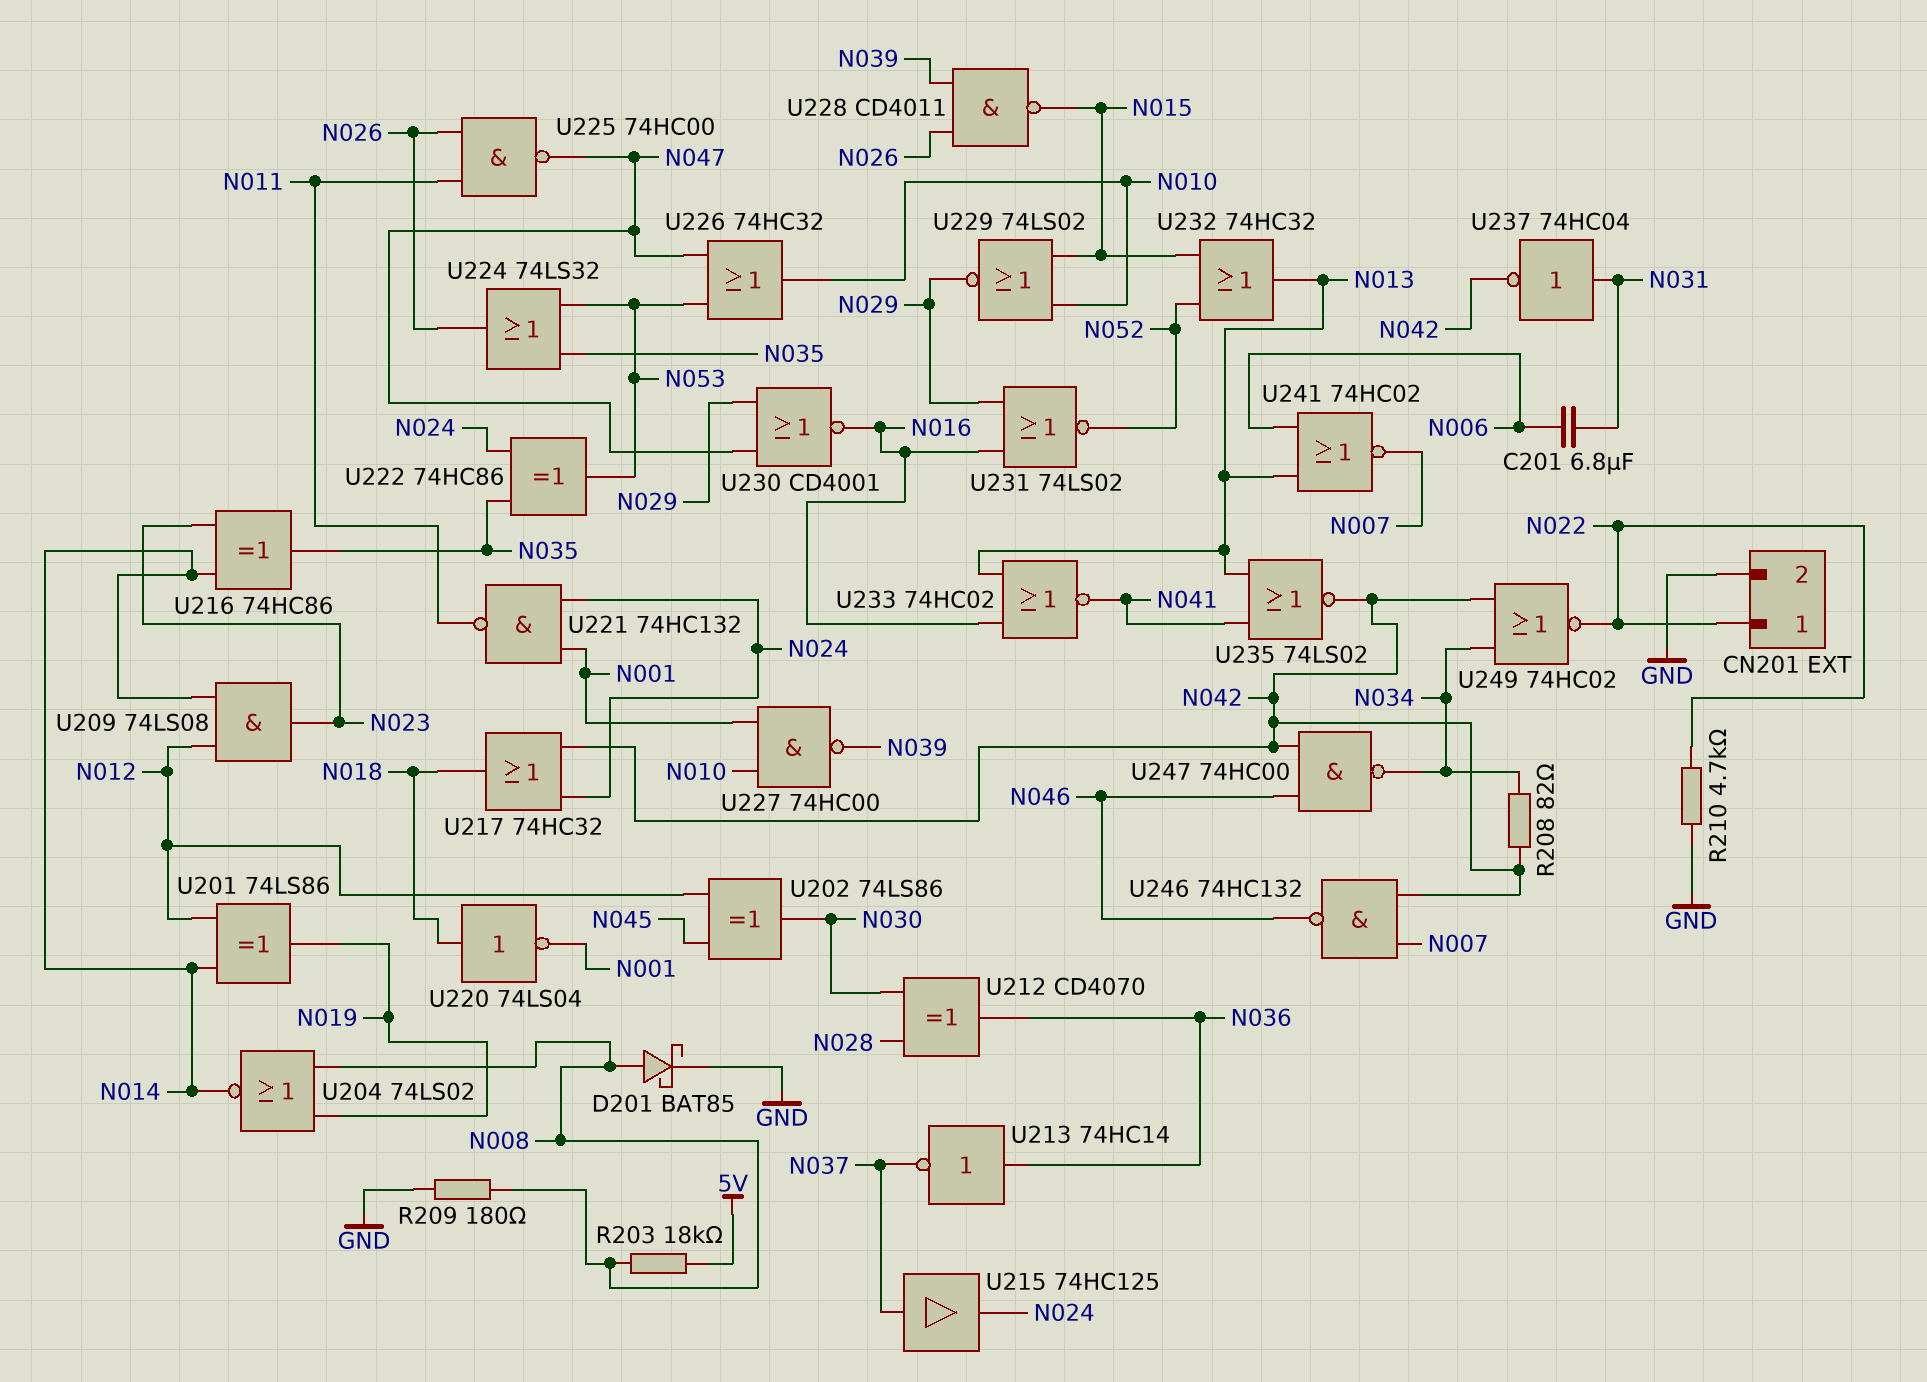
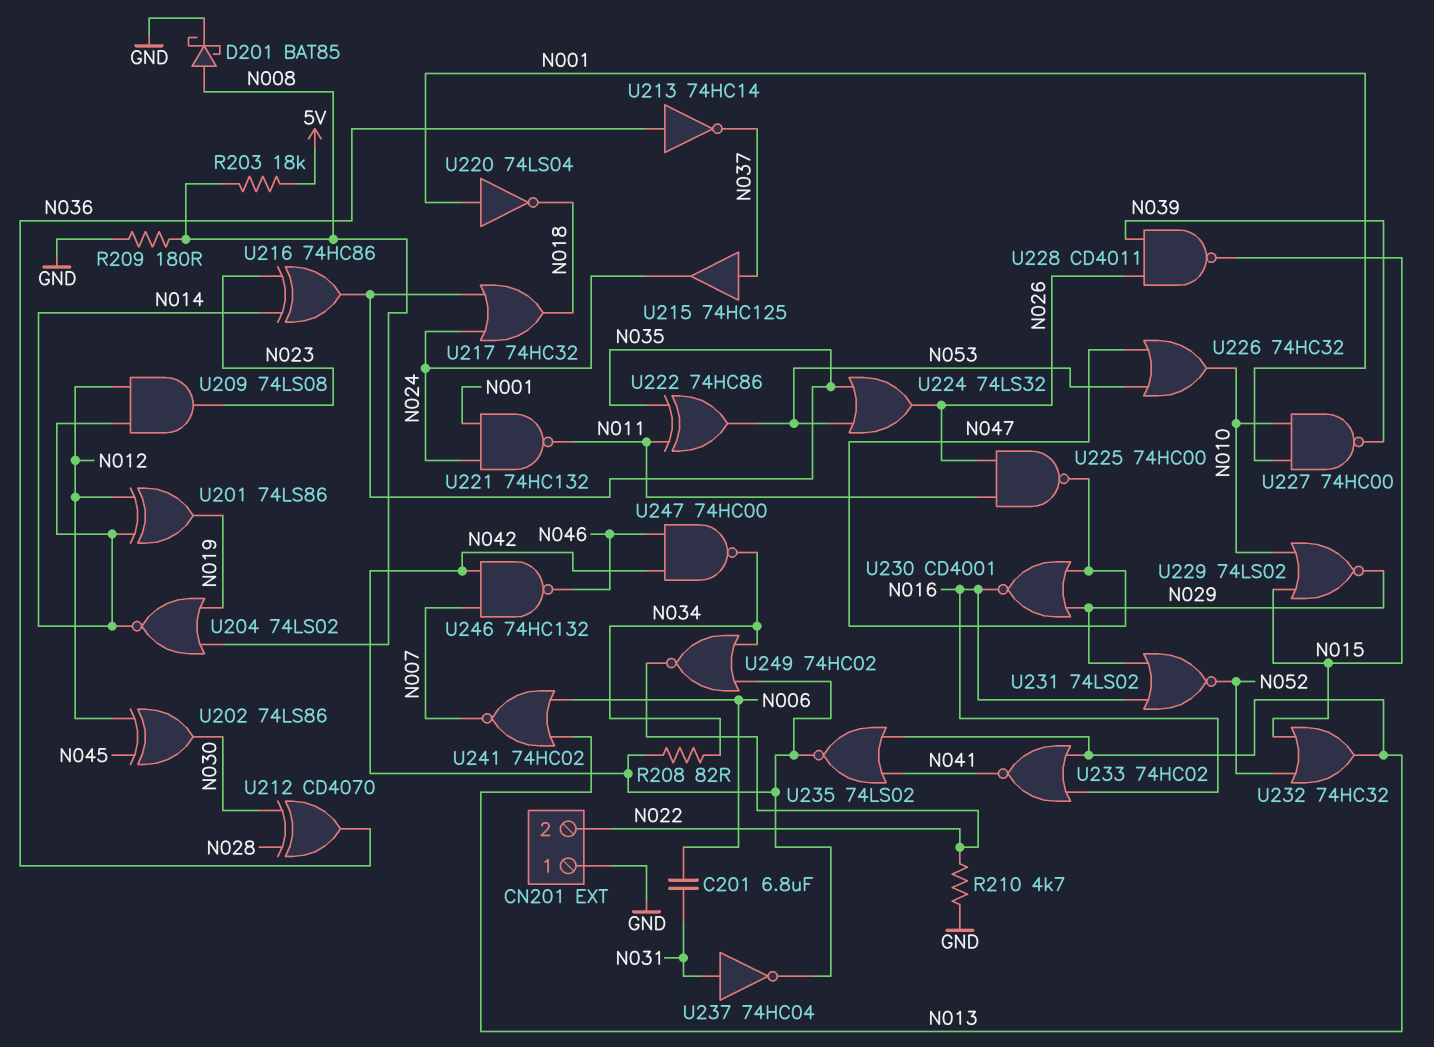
CN201 pin 1: N022 -> GND
CN201 pin 2: GND -> N022
U217: OR 74HC32 (in N024, in N042, out N018) -> OR 74HC32 (in N024, in N035, out N018)
U220: NOT 74LS04 (in N018, out N001) -> NOT 74LS04 (in N001, out N018)
U222: XOR 74HC86 (in N024, in N035, out N053) -> XOR 74HC86 (in N011, in N035, out N053)

